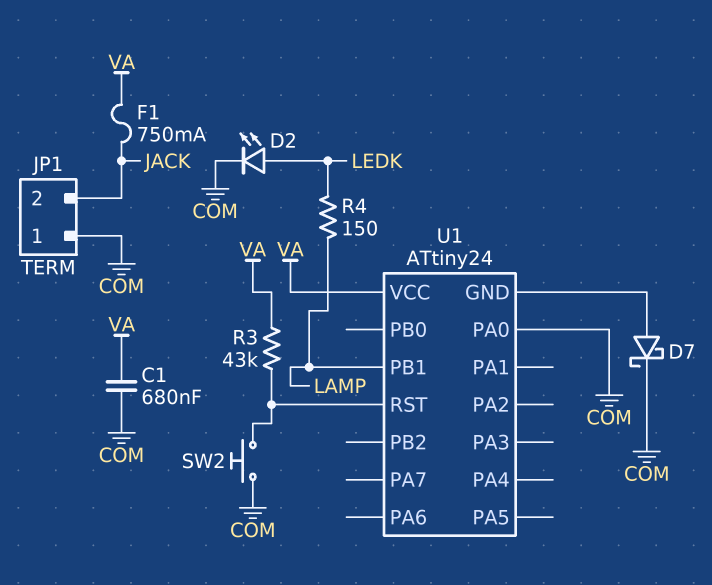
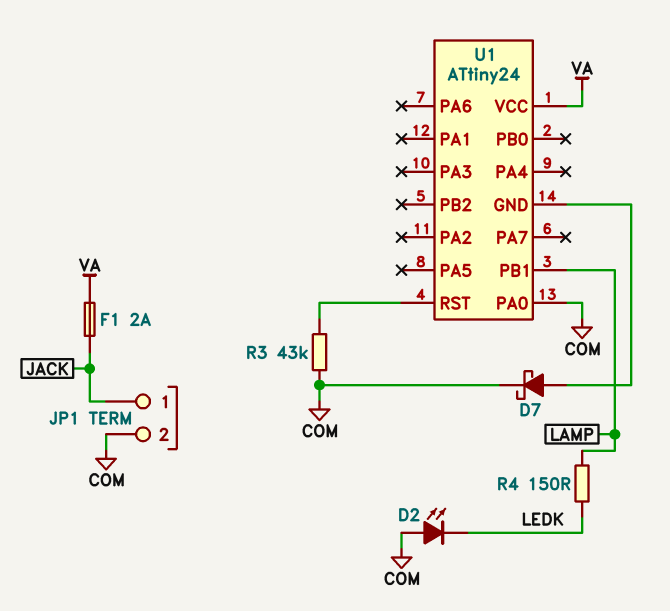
C1: 680nF (COM, VA) -> none
D2: LED (A LEDK, K COM) -> LED (A COM, K LEDK)
F1: 750mA (JACK, VA) -> 2A (JACK, VA)
JP1 pin 1: COM -> JACK
JP1 pin 2: JACK -> COM
R3: 43k (U1/RST, VA) -> 43k (COM, U1/RST)
SW2: button (COM, U1/RST) -> none

